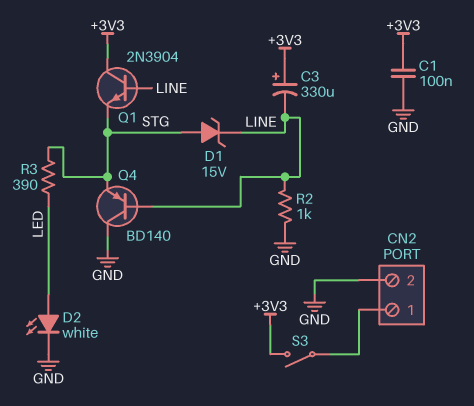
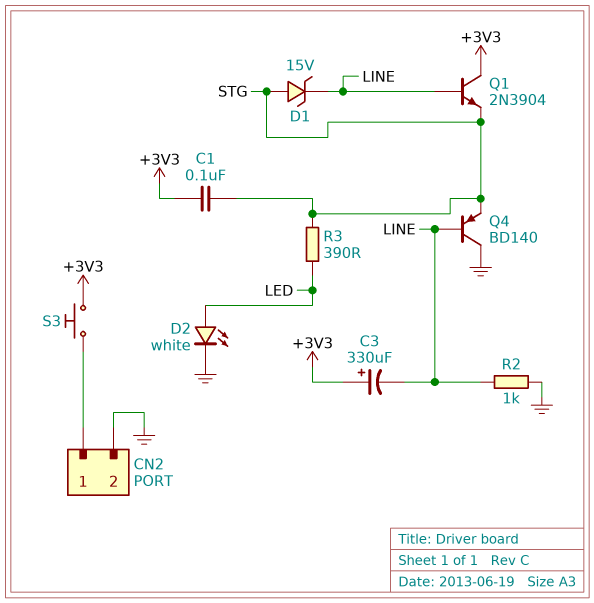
C1: 100nF (+3V3, GND) -> 100nF (+3V3, STG)
S3: switch (+3V3, CN2/1) -> button (+3V3, CN2/1)

